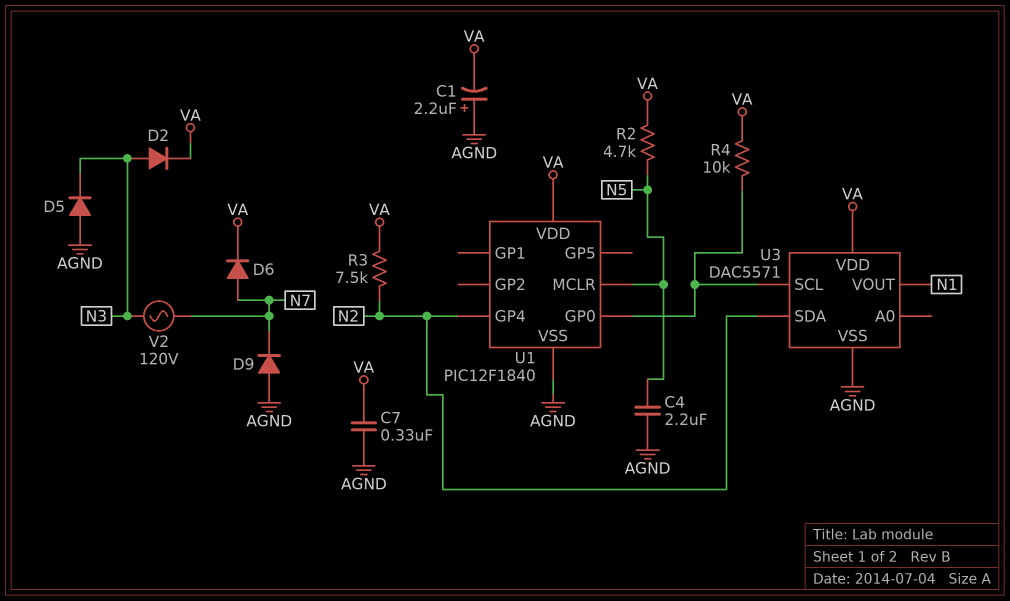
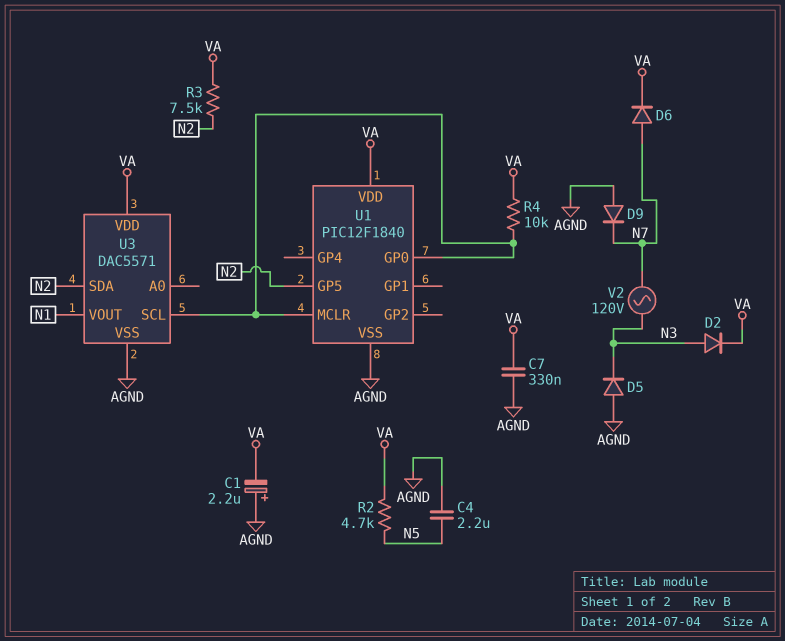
U1 pin GP4: N2 -> none
U1 pin GP5: none -> N2
U1 pin MCLR: N5 -> U1/GP0

